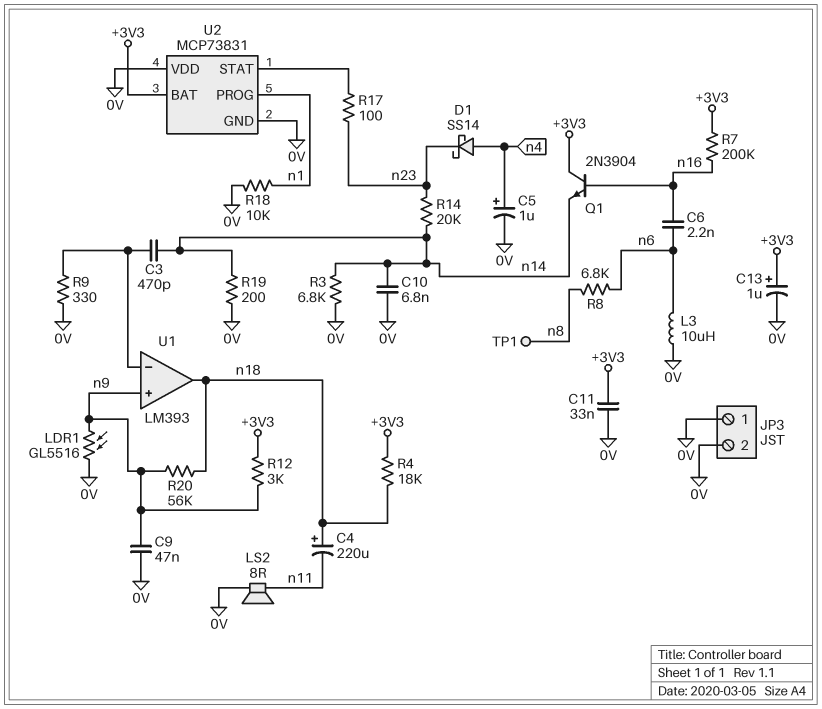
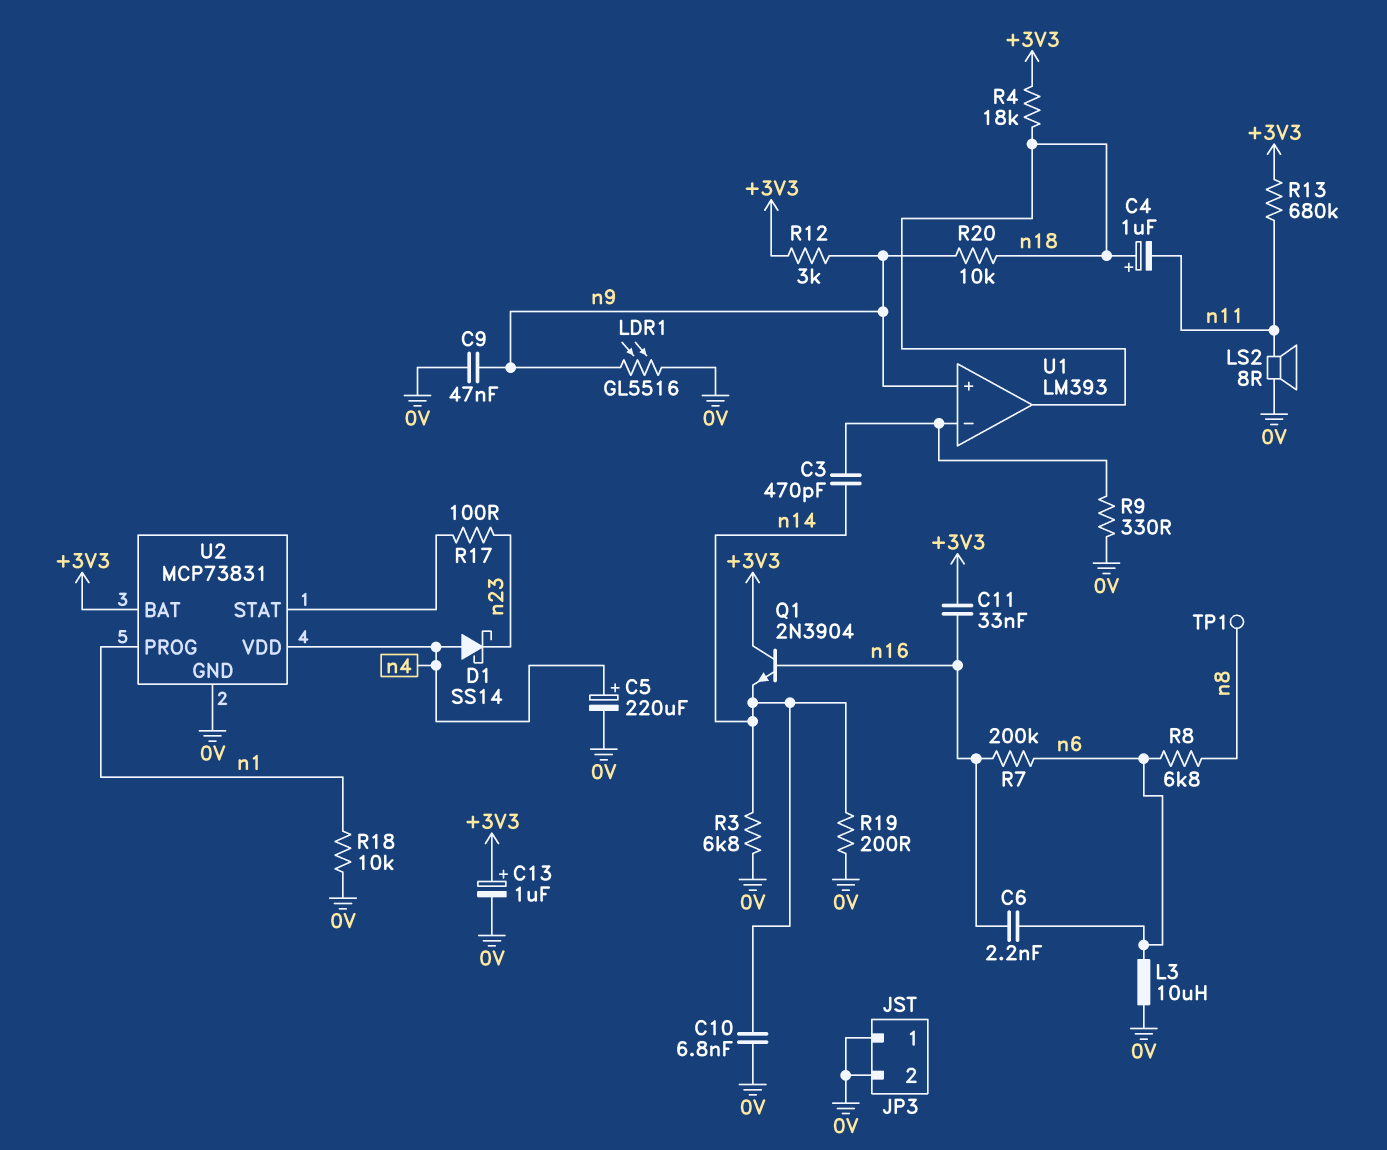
C4: 220uF (plus n18, minus n11) -> 1uF (plus n18, minus n11)
C5: 1uF (plus n4, minus 0V) -> 220uF (plus n4, minus 0V)
C11: 33nF (+3V3, 0V) -> 33nF (+3V3, n16)
R7: 200k (+3V3, n16) -> 200k (n6, n16)
R13: none -> 680k (+3V3, n11)
R14: 20k (n14, n23) -> none
R20: 56k (n9, n18) -> 10k (n9, n18)
U2 pin VDD: 0V -> n4

